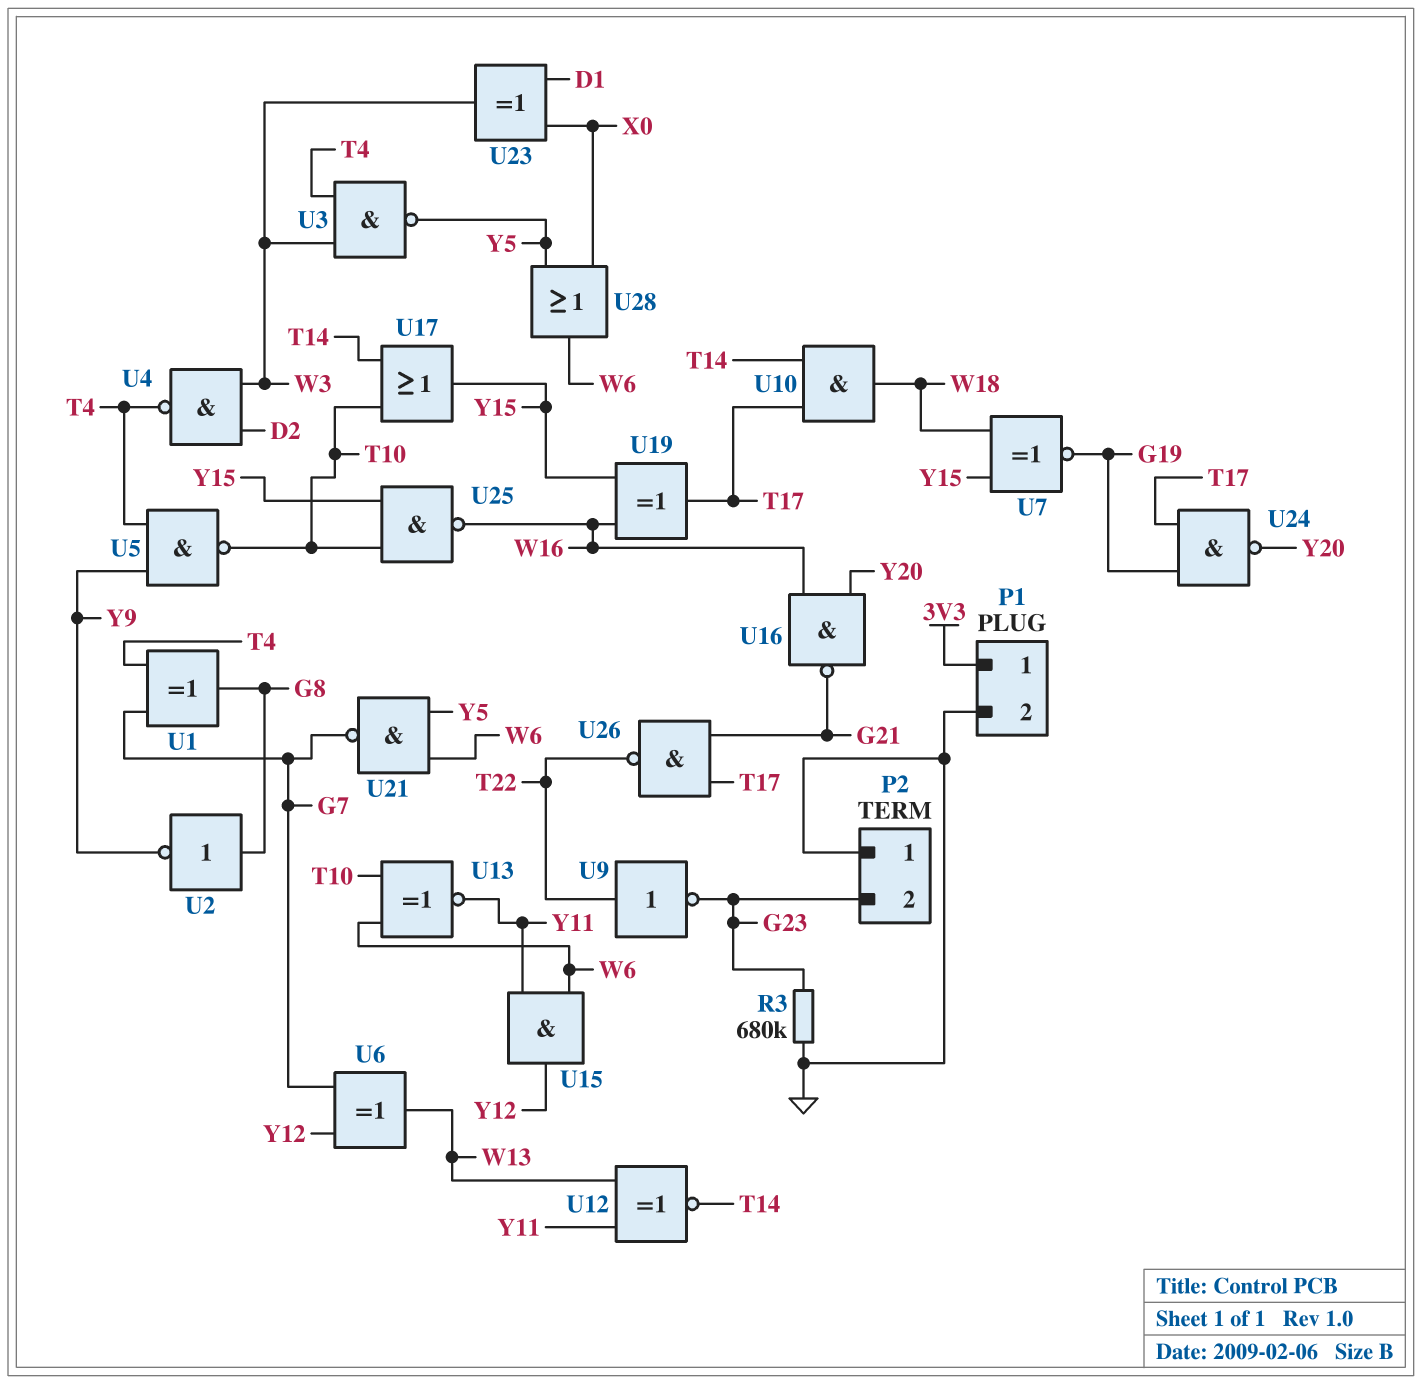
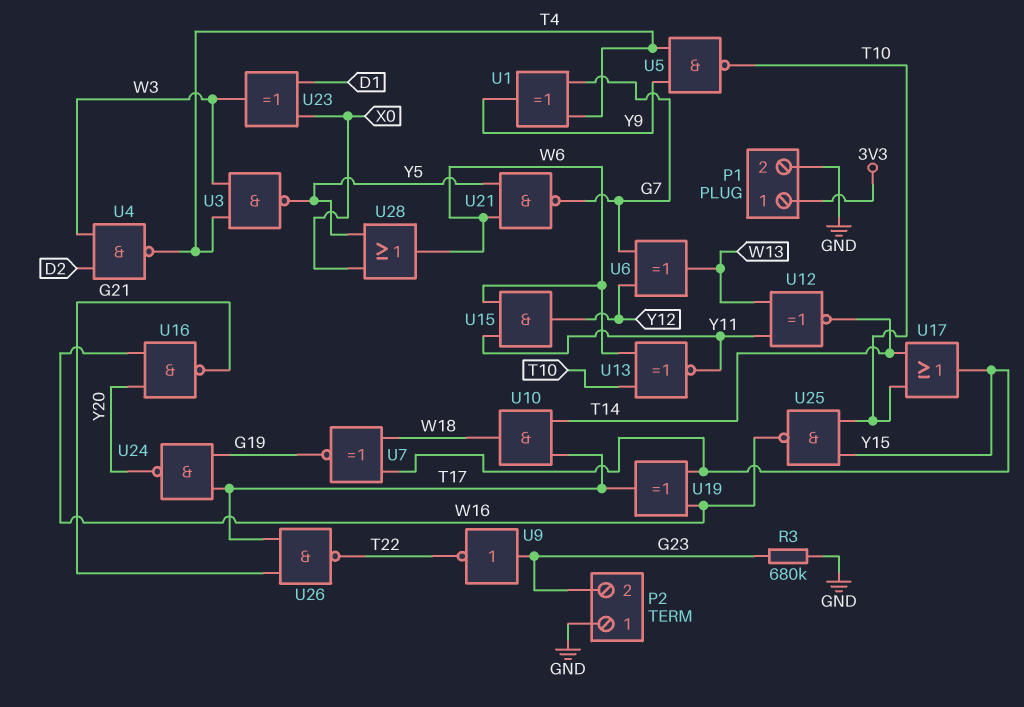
U1: XOR (in G7, in T4, out G8) -> XOR (in G7, in T4, out Y9)
U2: NOT (in G8, out Y9) -> none
U9: NOT (in T22, out G23) -> NOT (in G23, out T22)

